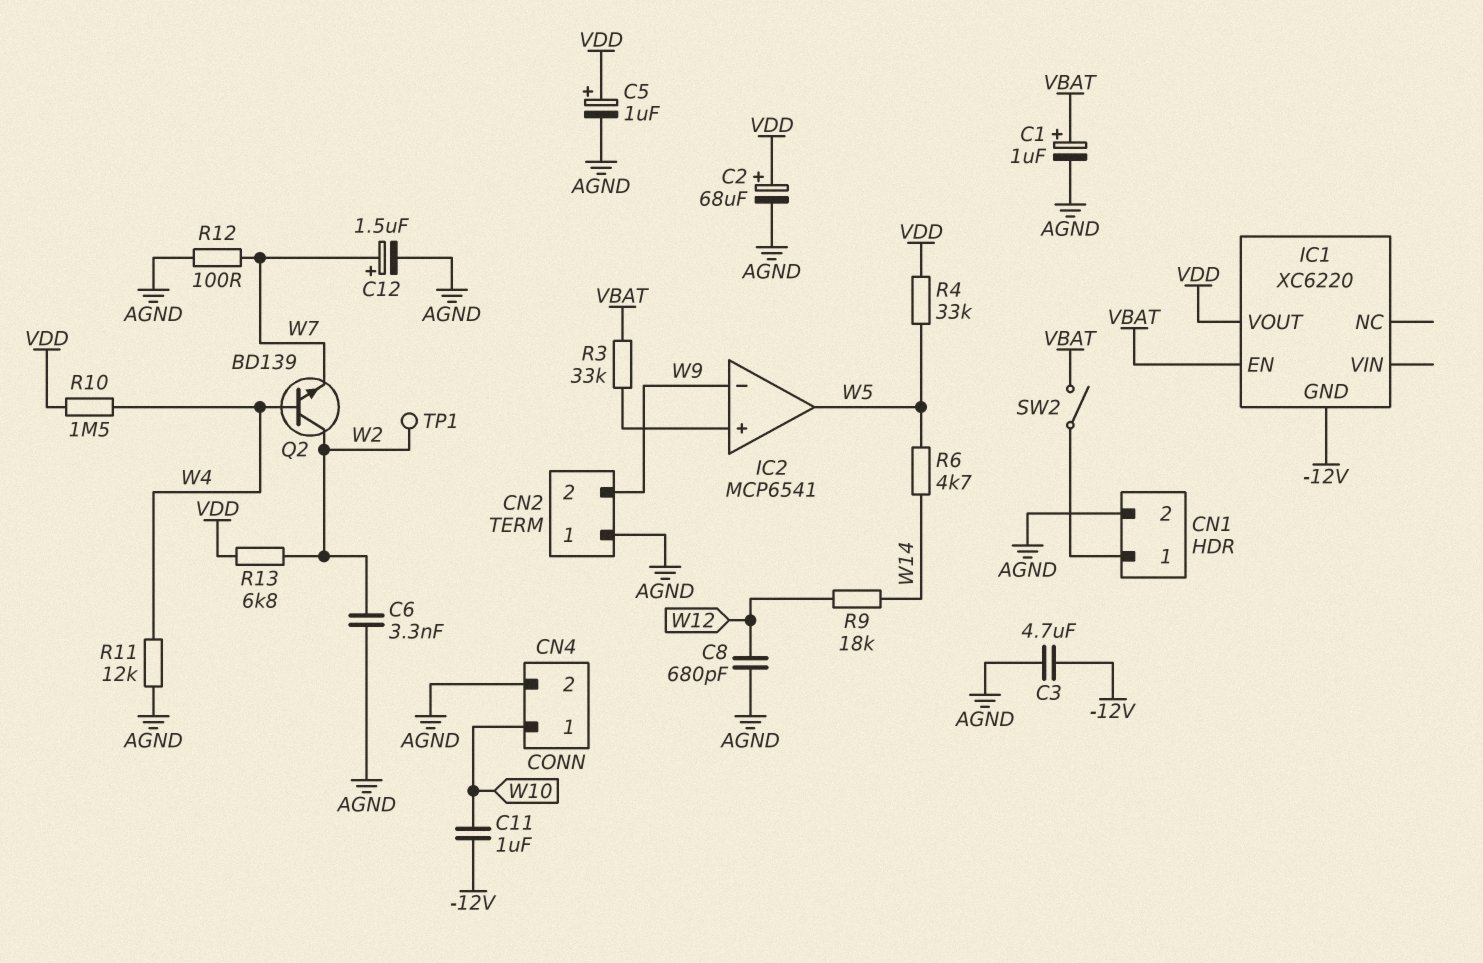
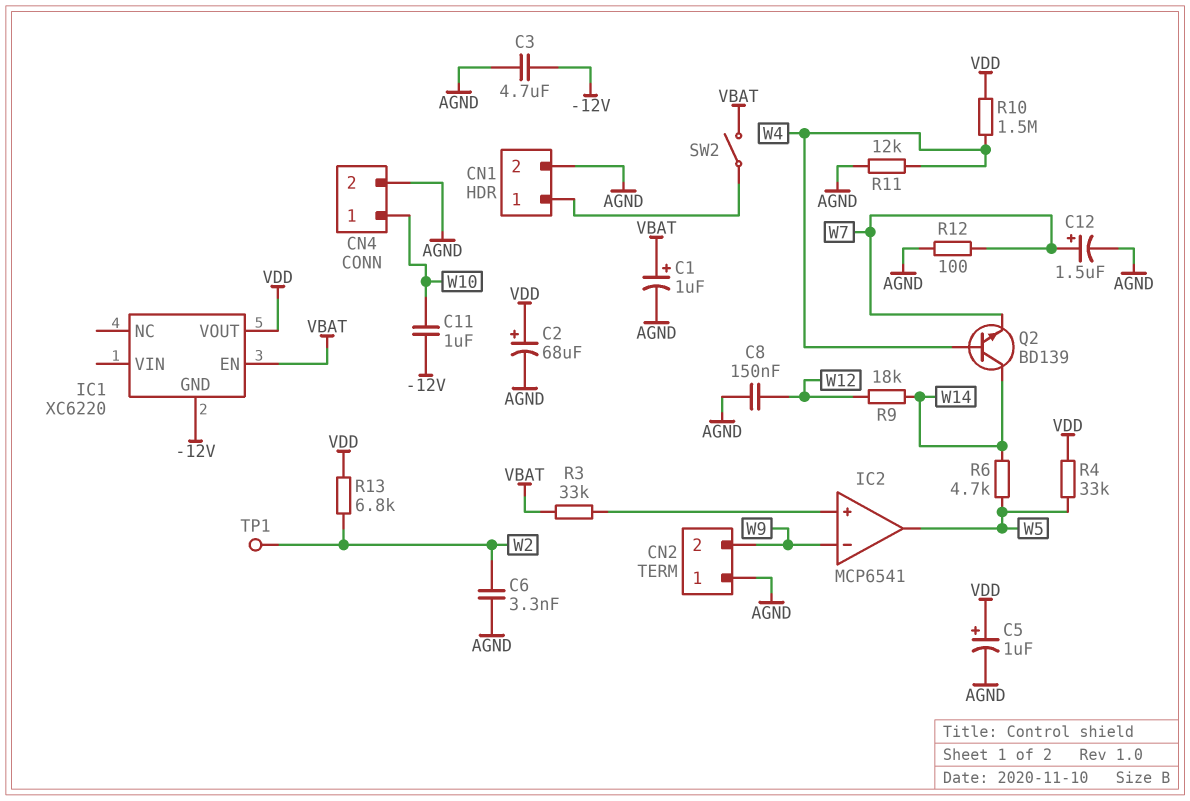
C8: 680pF (AGND, W12) -> 150nF (AGND, W12)
Q2: NPN BD139 (B W4, C W2, E W7) -> NPN BD139 (B W4, C W14, E W7)

